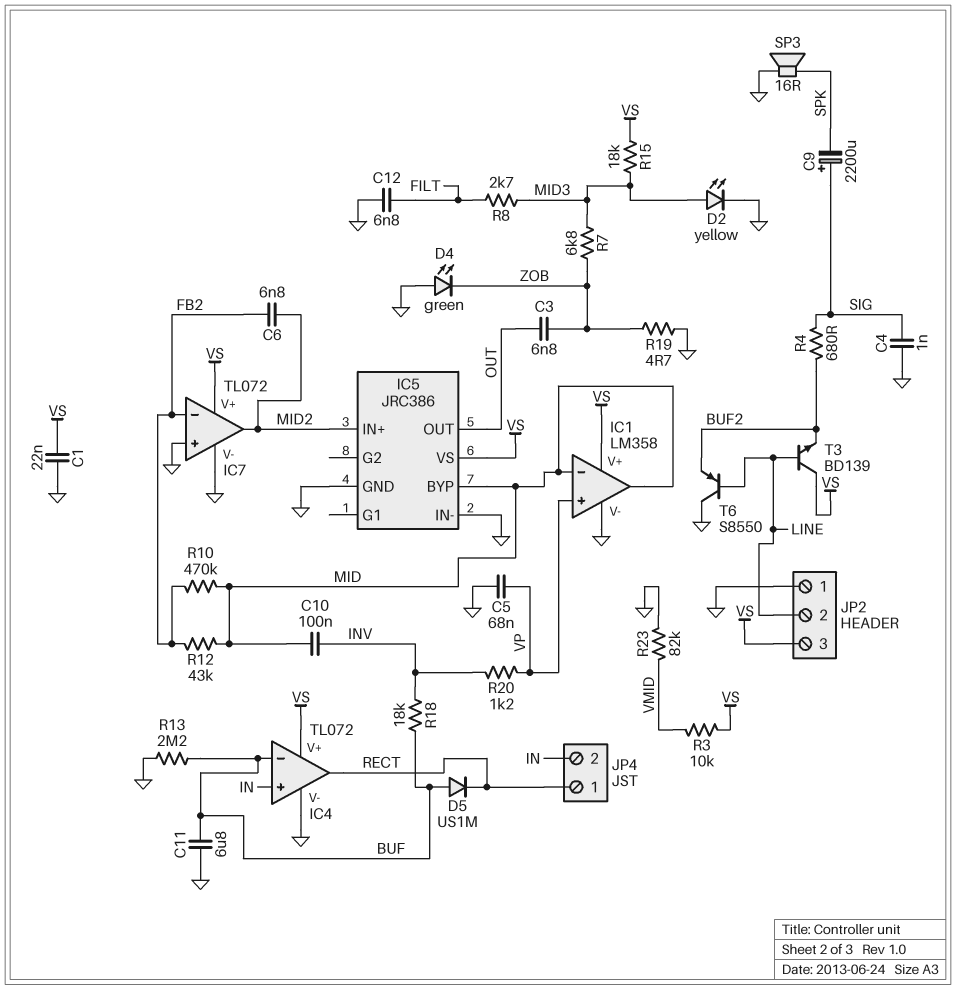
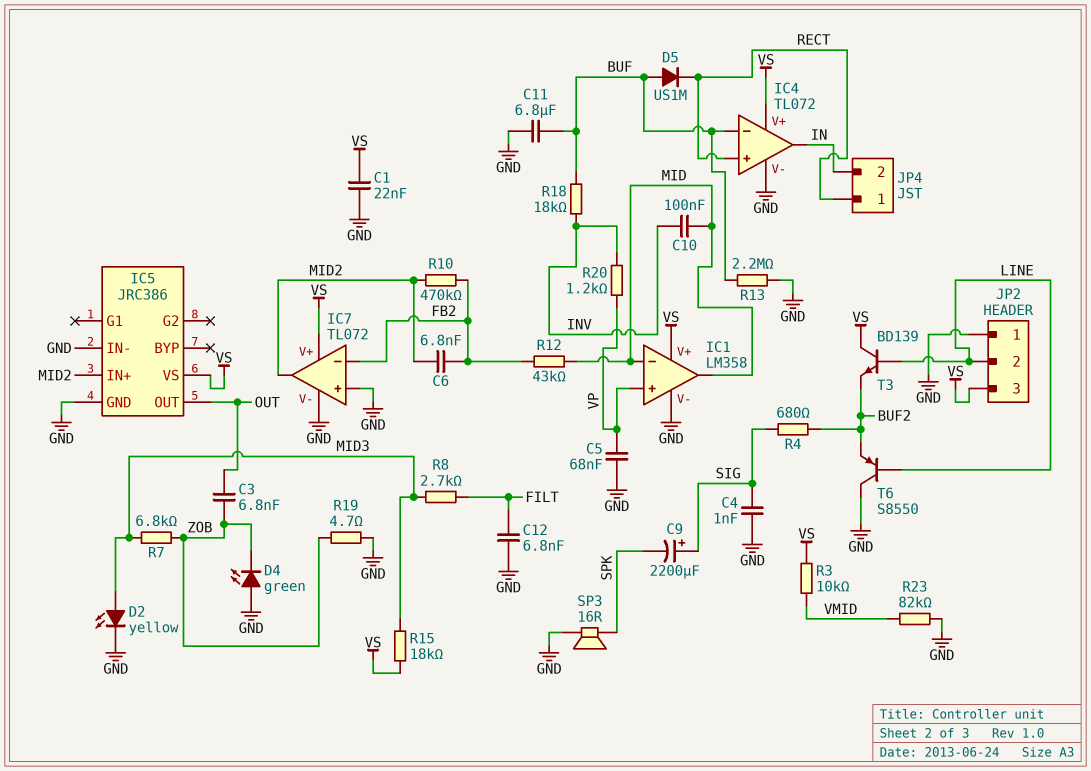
IC4 pin in+: IN -> RECT
IC4 pin out: RECT -> IN
IC5 pin BYP: MID -> none
R10: 470k (FB2, MID) -> 470k (FB2, MID2)

